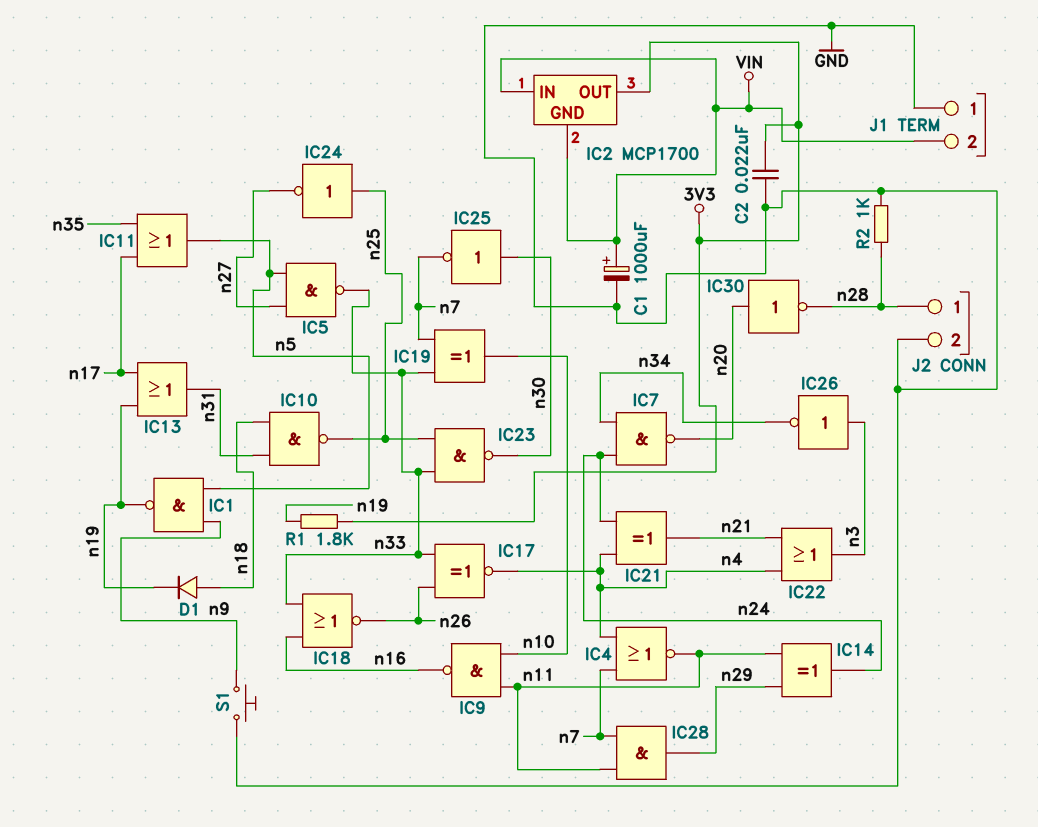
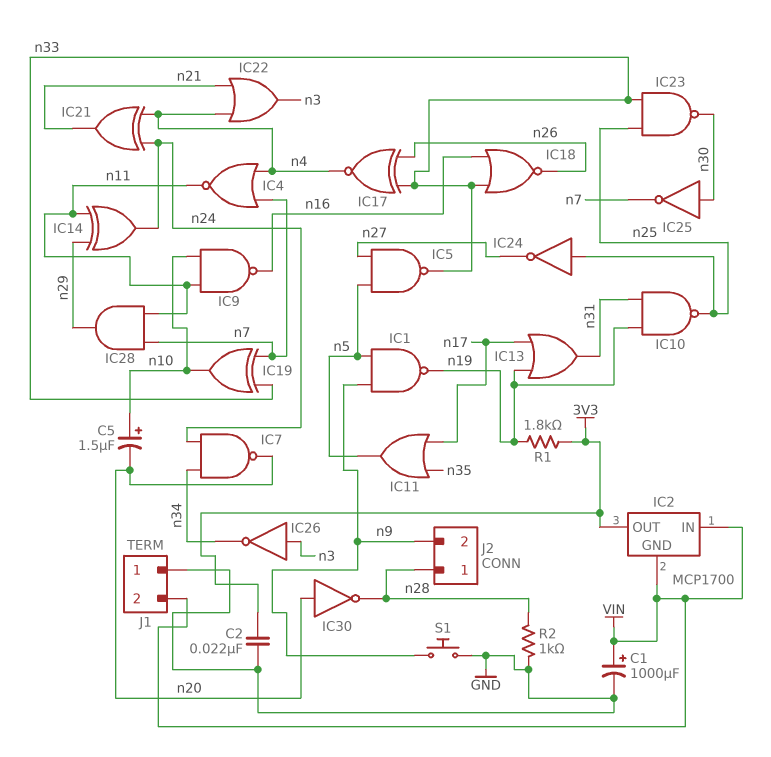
C5: none -> 1.5uF (plus n10, minus n20)
D1: diode (A n18, K n19) -> none
IC10: NAND (in n18, in n31, out n25) -> NAND (in n19, in n31, out n25)
J2 pin 2: GND -> n9

